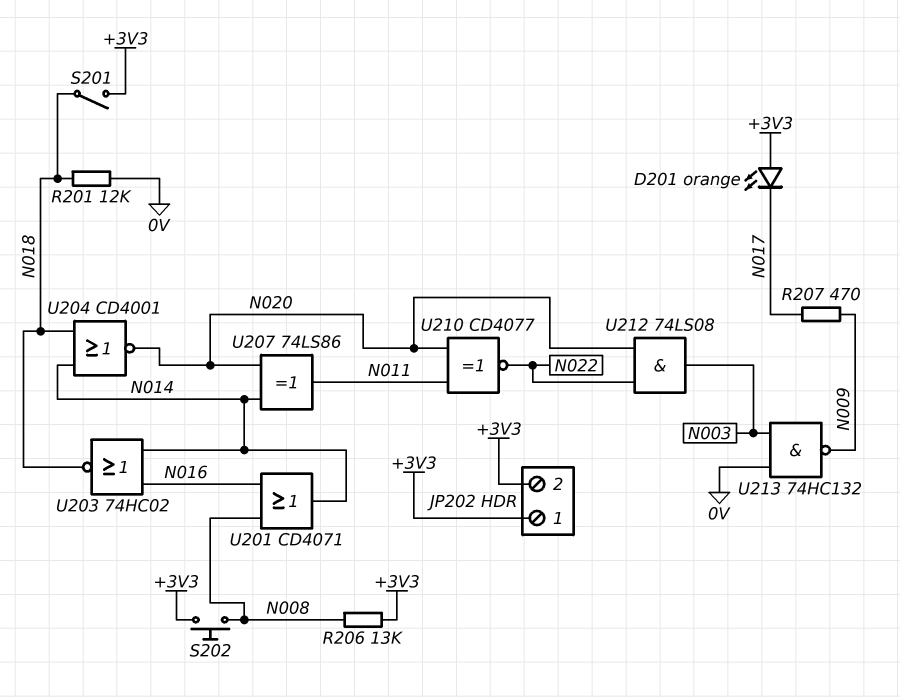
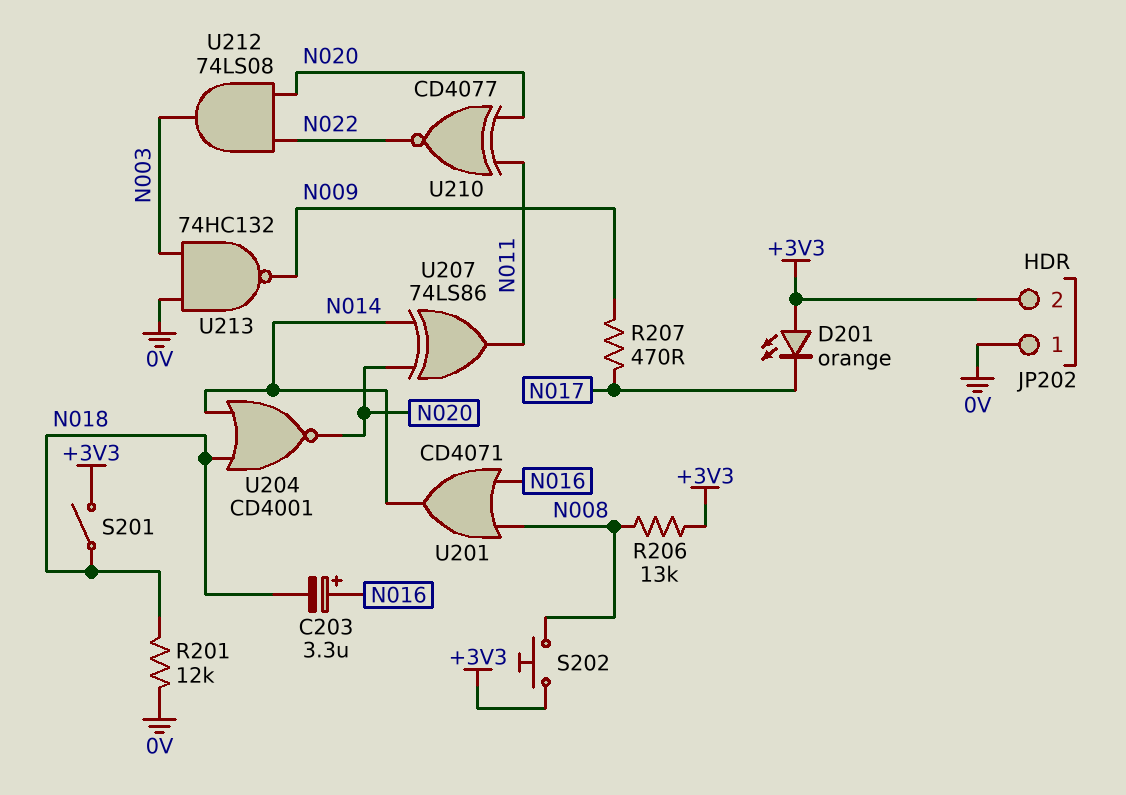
C203: none -> 3.3uF (plus N016, minus N018)
JP202 pin 1: +3V3 -> 0V
U203: NOR 74HC02 (in N014, in N016, out N018) -> none

